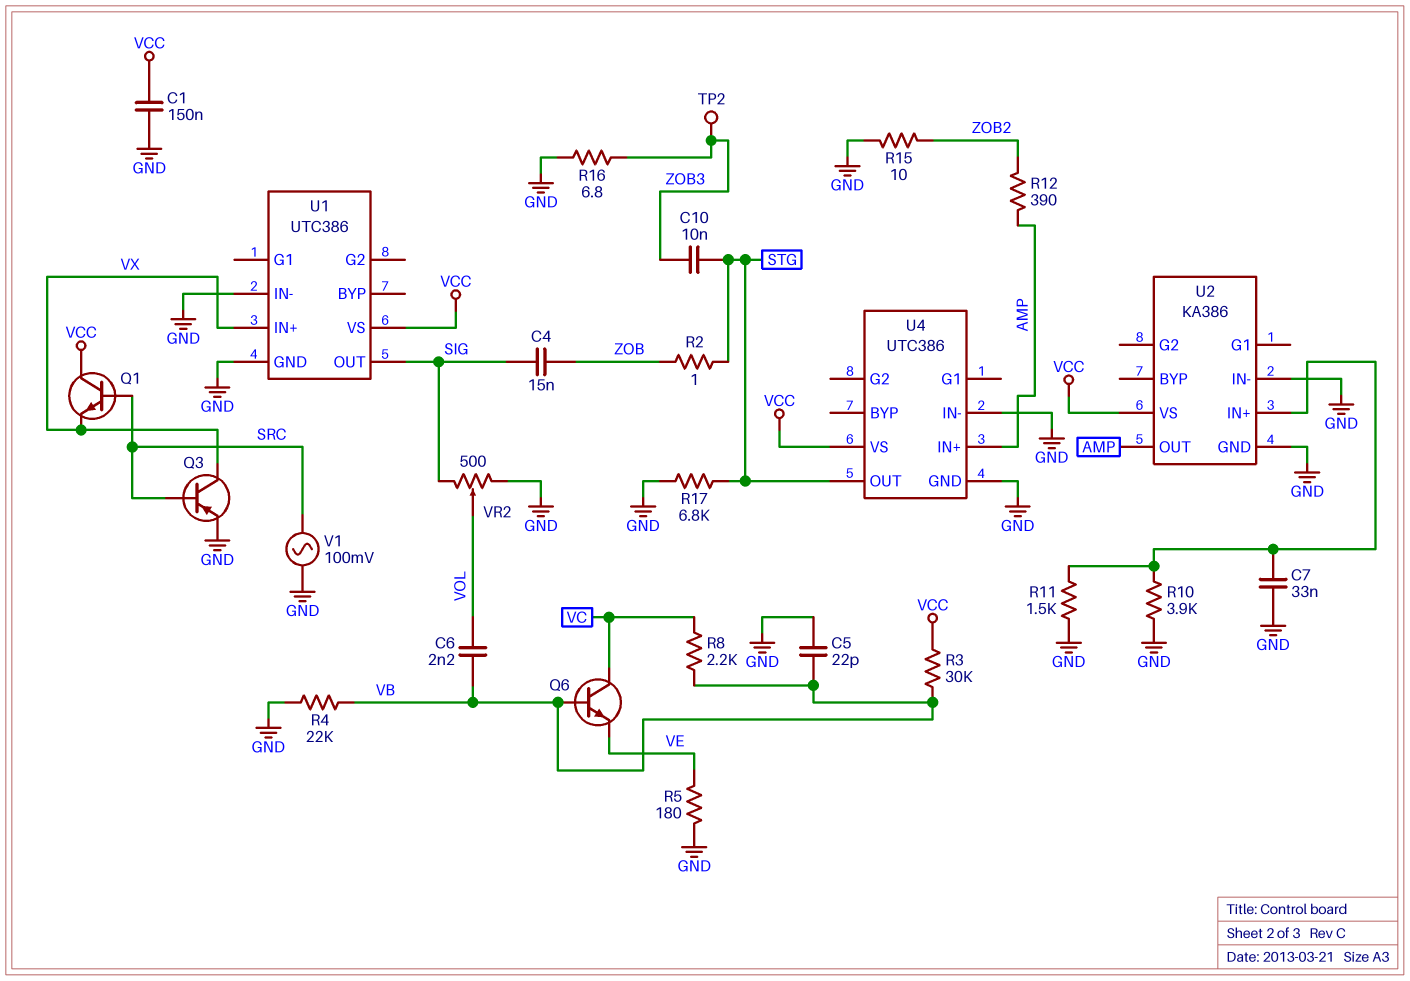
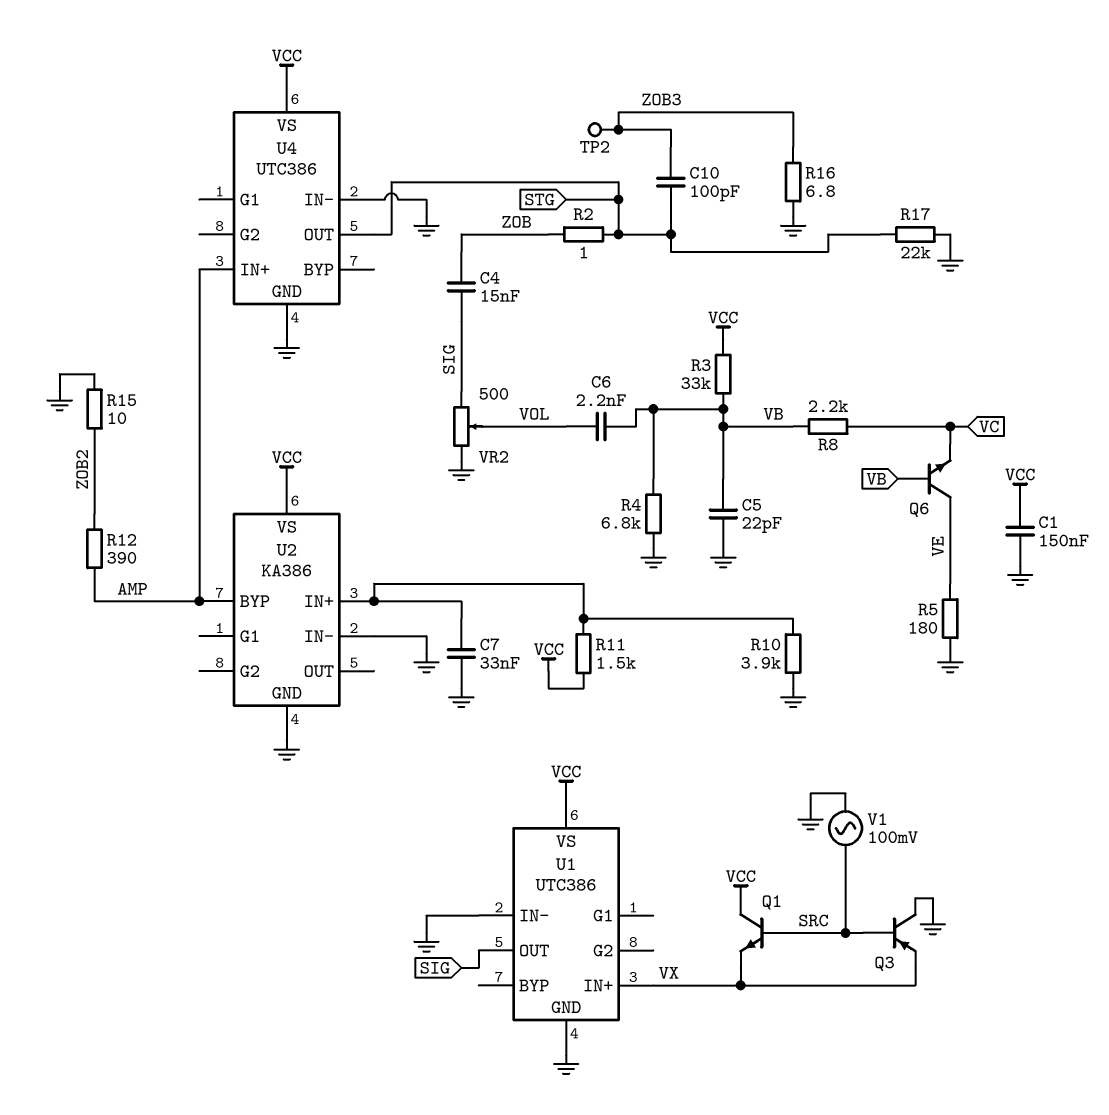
C10: 10nF (STG, ZOB3) -> 100pF (STG, ZOB3)
Q3: PNP (B SRC, C VX, E GND) -> PNP (B SRC, C GND, E VX)
Q6: NPN (B VB, C VC, E VE) -> NPN (B VB, C VE, E VC)
R3: 30k (VB, VCC) -> 33k (VB, VCC)
R4: 22k (GND, VB) -> 6.8k (GND, VB)
R11: 1.5k (GND, U2/IN+) -> 1.5k (U2/IN+, VCC)
R17: 6.8k (GND, STG) -> 22k (GND, STG)
U2 pin BYP: none -> AMP
U2 pin OUT: AMP -> none

